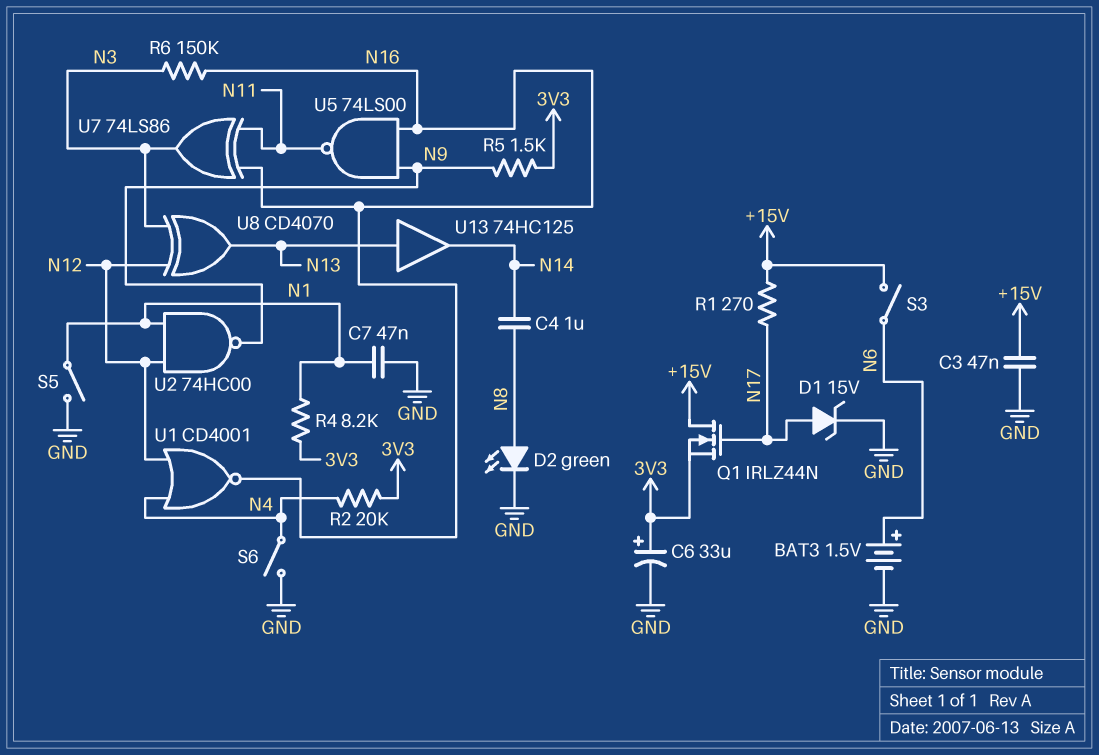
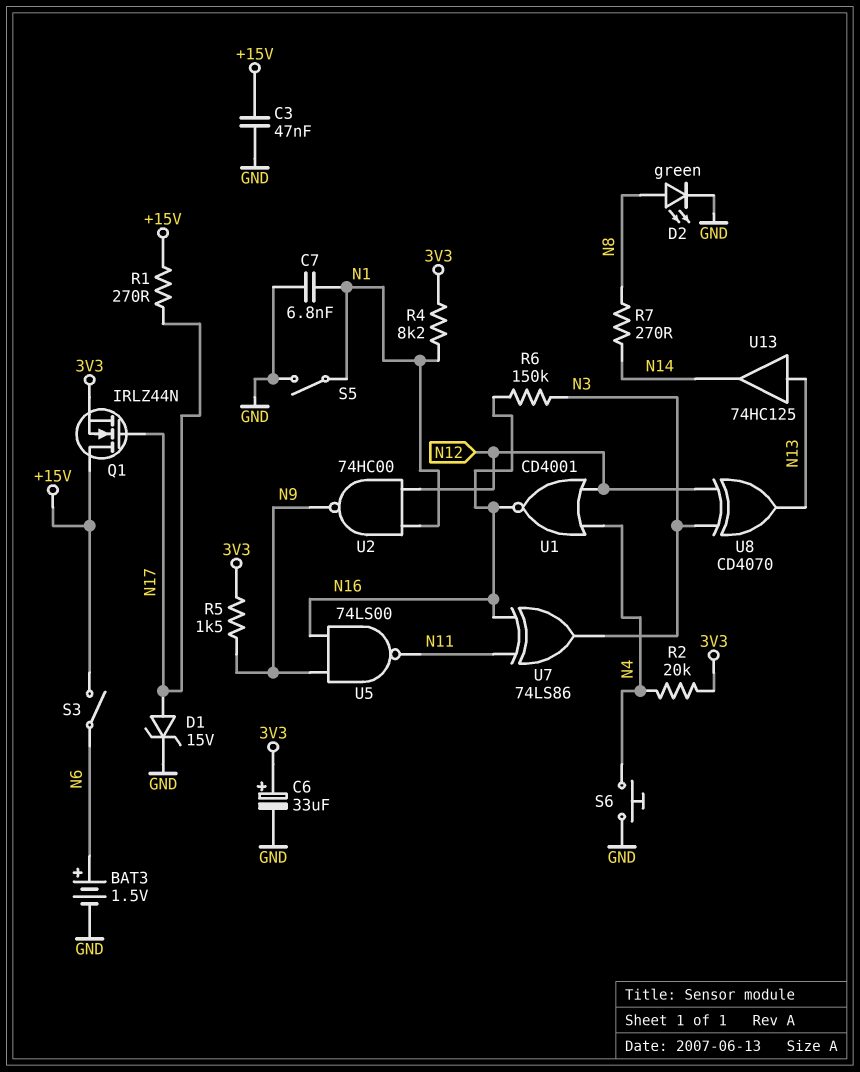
C4: 1uF (N8, N14) -> none
C7: 47nF (GND, N1) -> 6.8nF (GND, N1)
R7: none -> 270 (N8, N14)
S6: switch (GND, N4) -> button (GND, N4)

